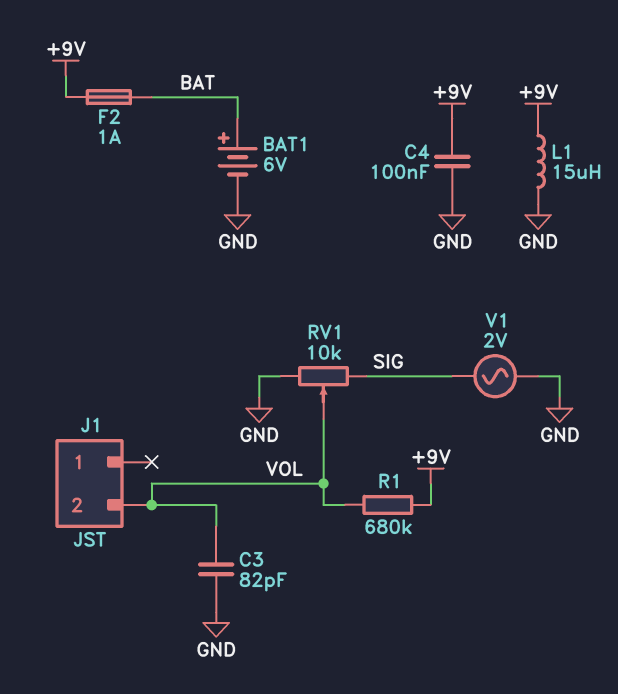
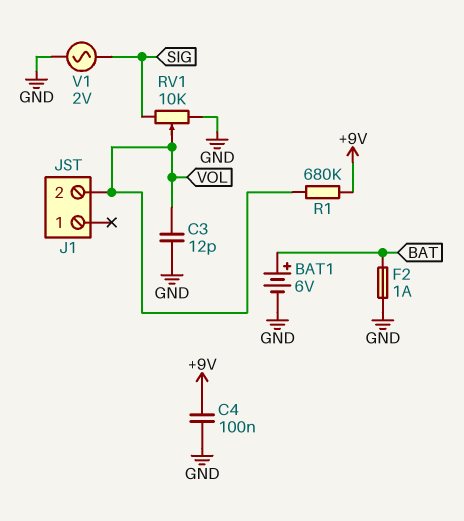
C3: 82pF (GND, VOL) -> 12pF (GND, VOL)
F2: 1A (+9V, BAT) -> 1A (BAT, GND)
L1: 15uH (+9V, GND) -> none

